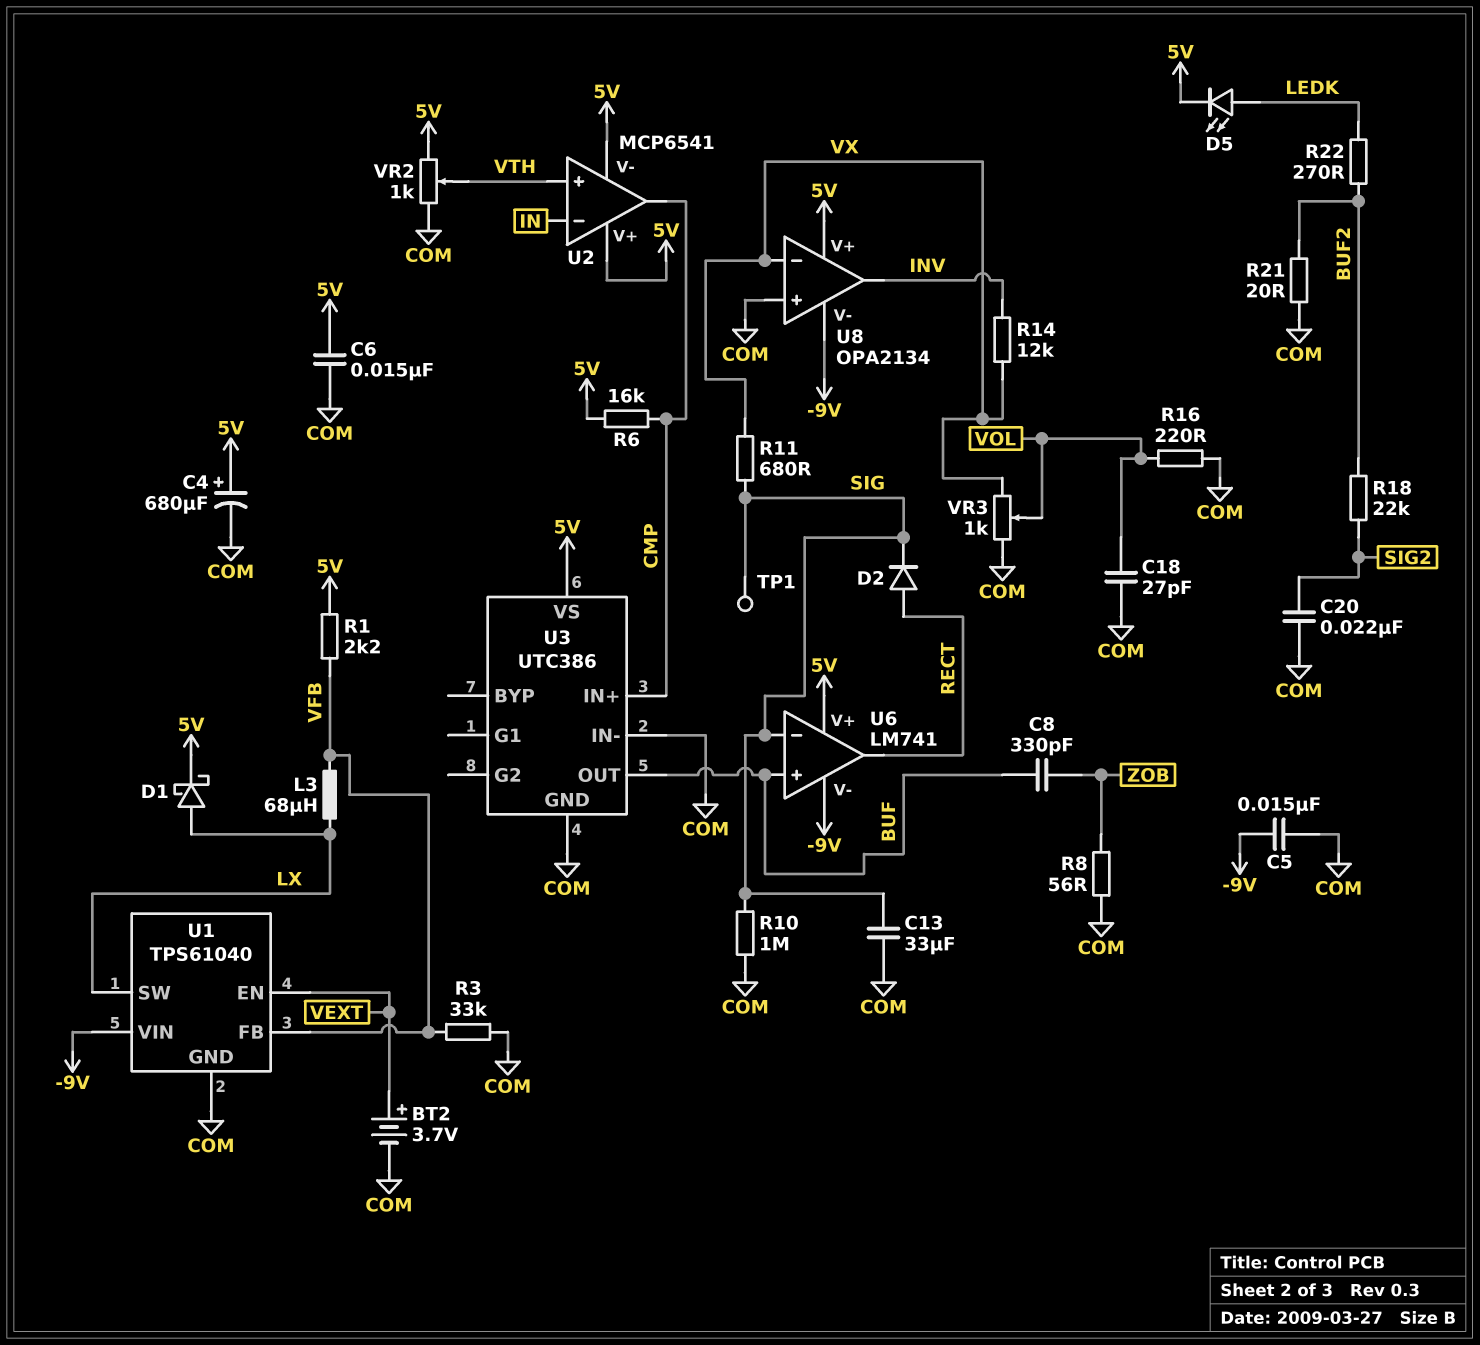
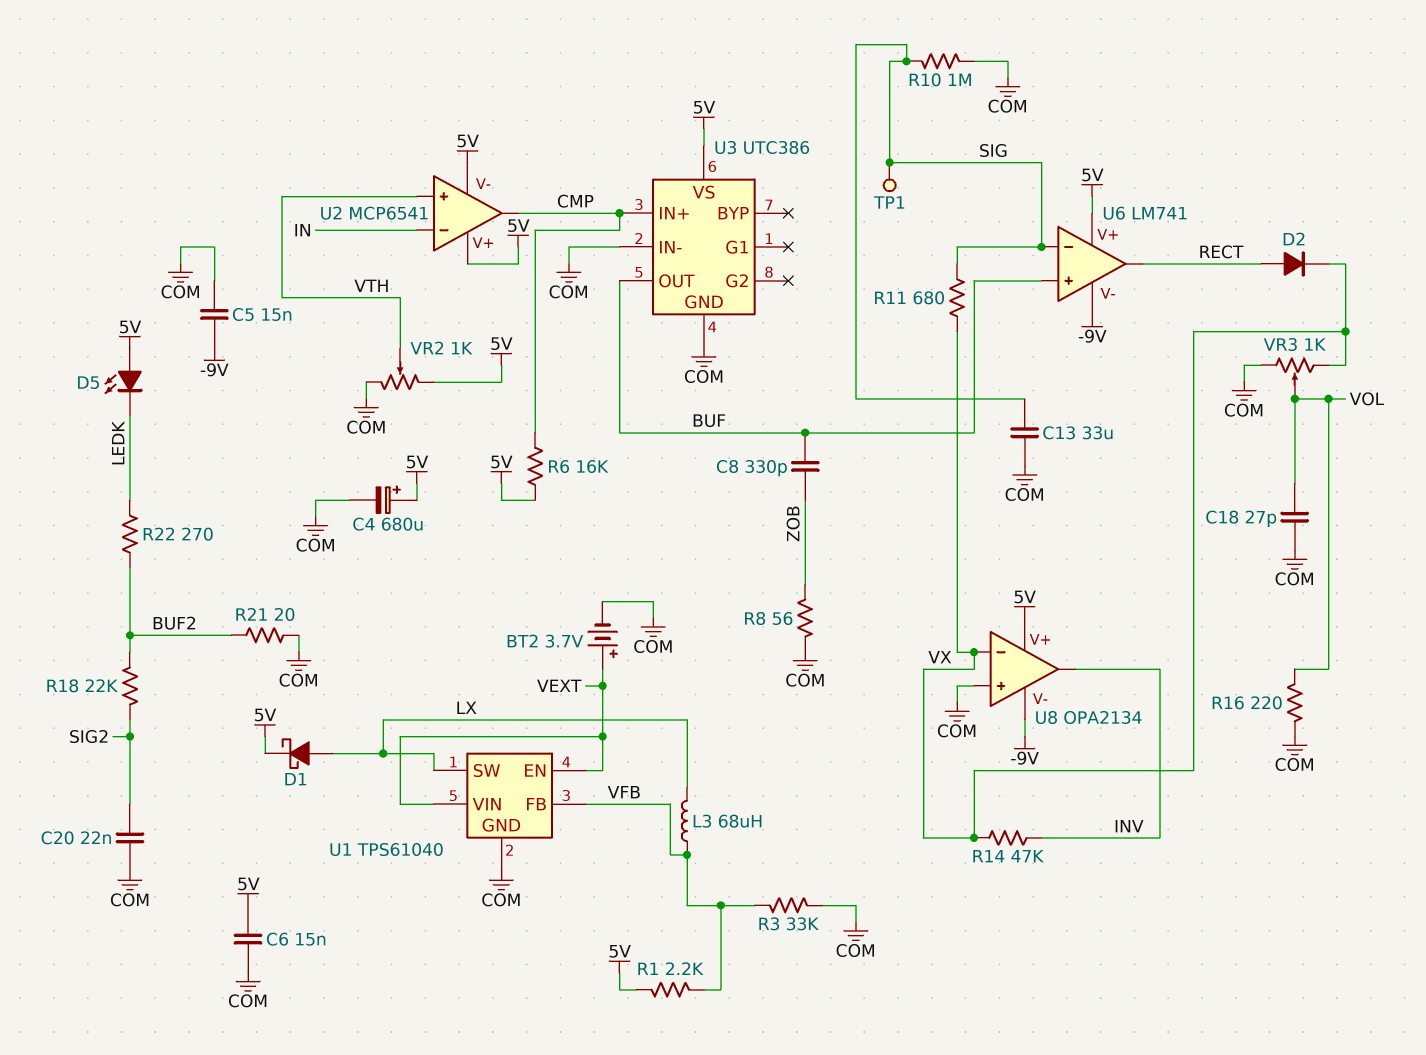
D2: diode (A RECT, K SIG) -> diode (A RECT, K VX)
D5: LED (A LEDK, K 5V) -> LED (A 5V, K LEDK)
R14: 12k (INV, VX) -> 47k (INV, VX)
U1 pin VIN: -9V -> VEXT

